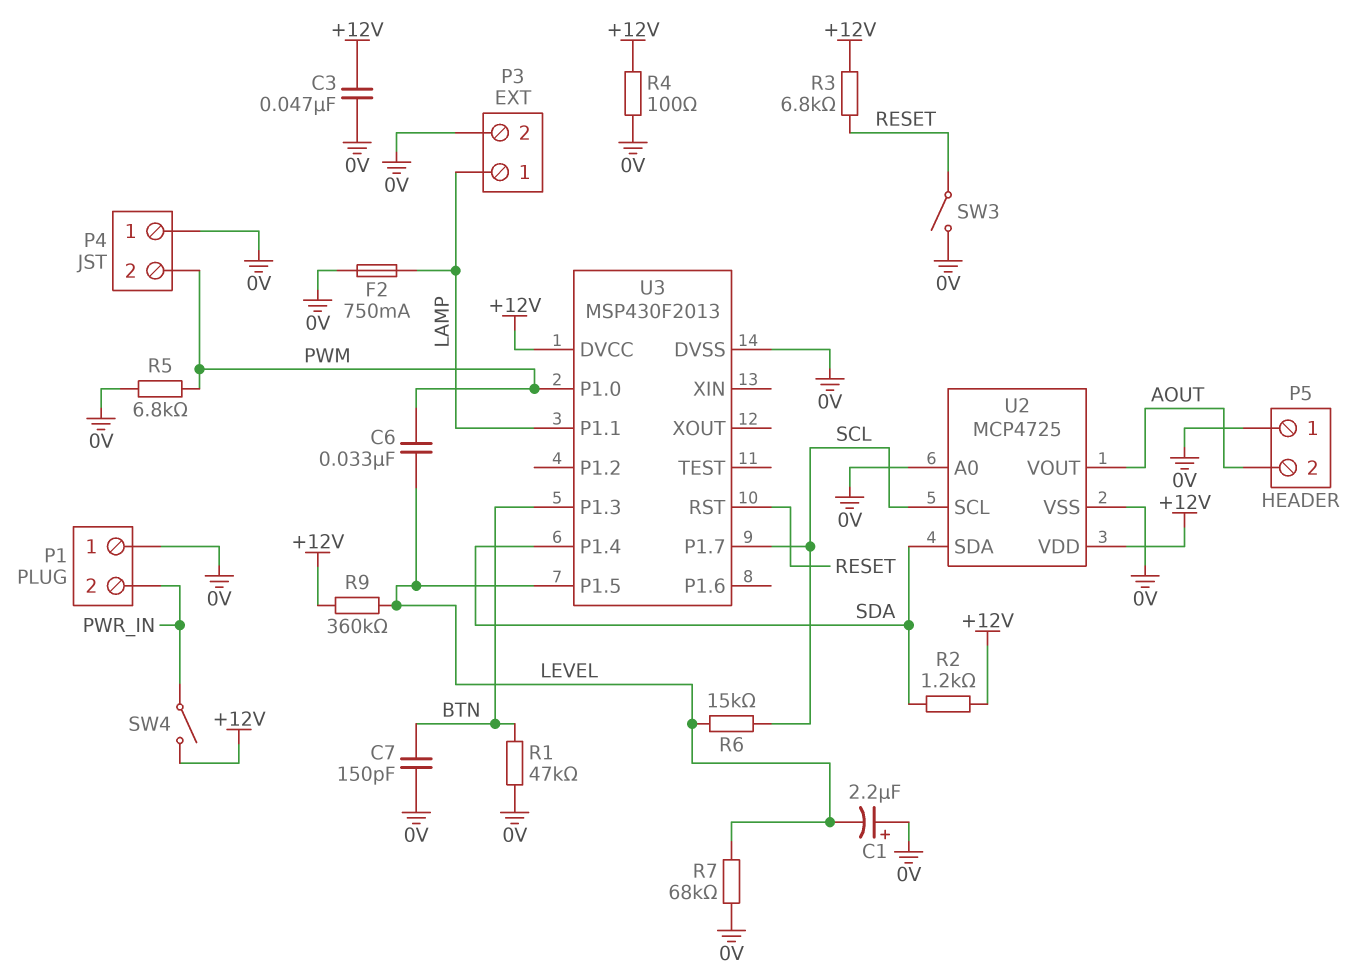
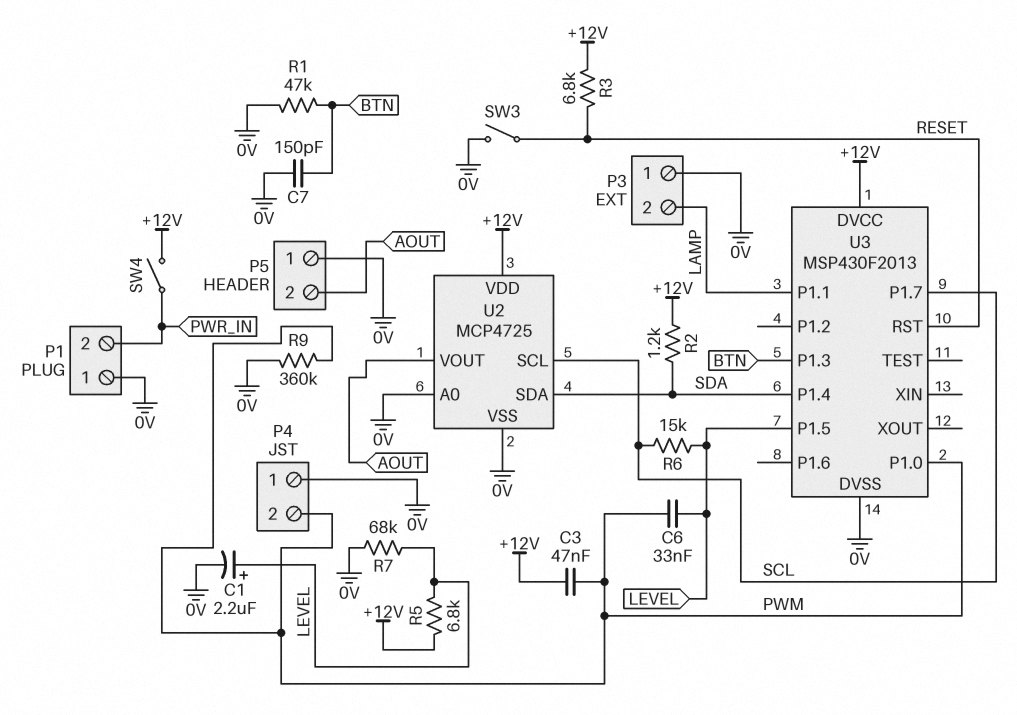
C1: 2.2uF (plus 0V, minus LEVEL) -> 2.2uF (plus LEVEL, minus 0V)
C3: 47nF (+12V, 0V) -> 47nF (+12V, PWM)
F2: 750mA (0V, LAMP) -> none
P3 pin 1: LAMP -> 0V
P3 pin 2: 0V -> LAMP
R4: 100 (+12V, 0V) -> none
R5: 6.8k (0V, PWM) -> 6.8k (+12V, LEVEL)
R9: 360k (+12V, LEVEL) -> 360k (0V, PWM)

